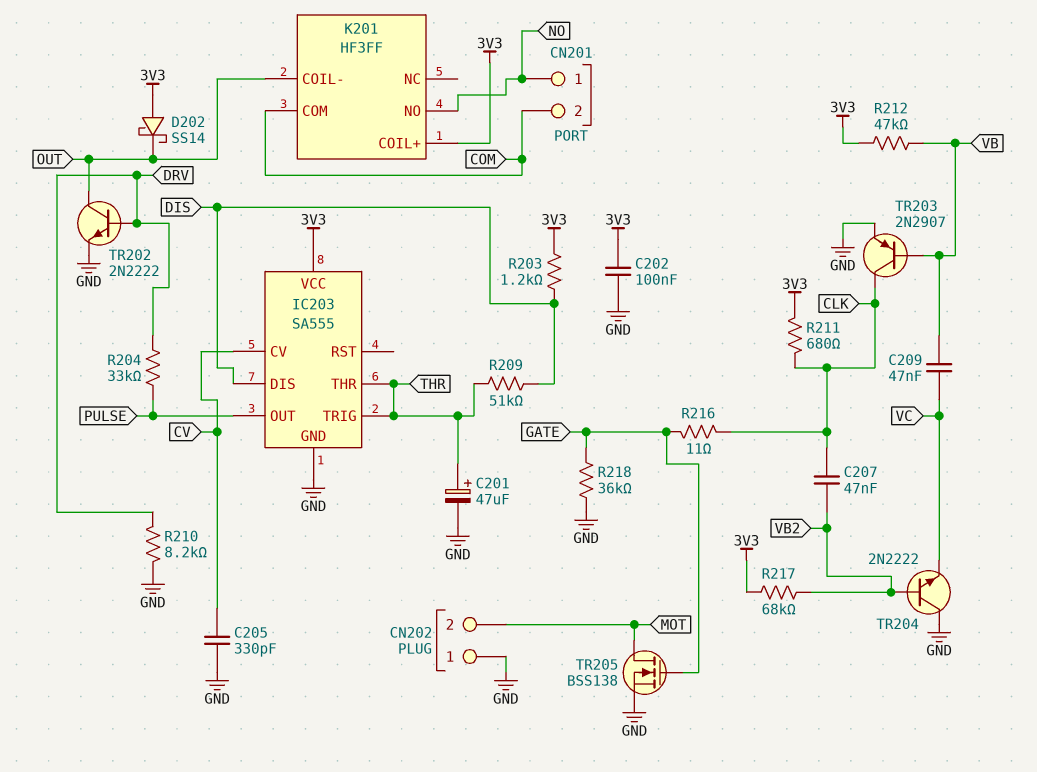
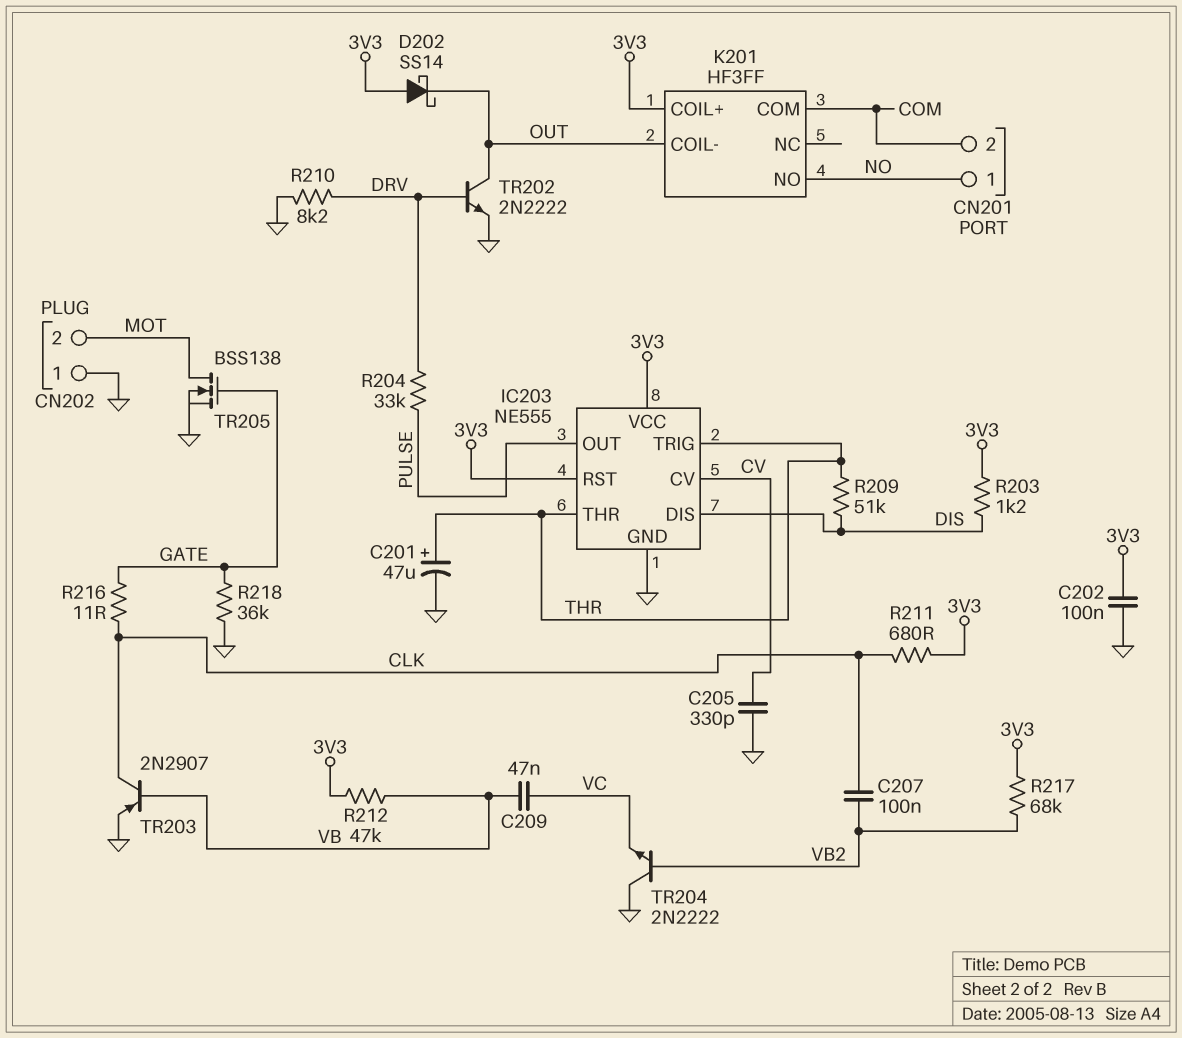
C207: 47nF (CLK, VB2) -> 100nF (CLK, VB2)
IC203: SA555 -> NE555
IC203 pin RST: none -> 3V3

